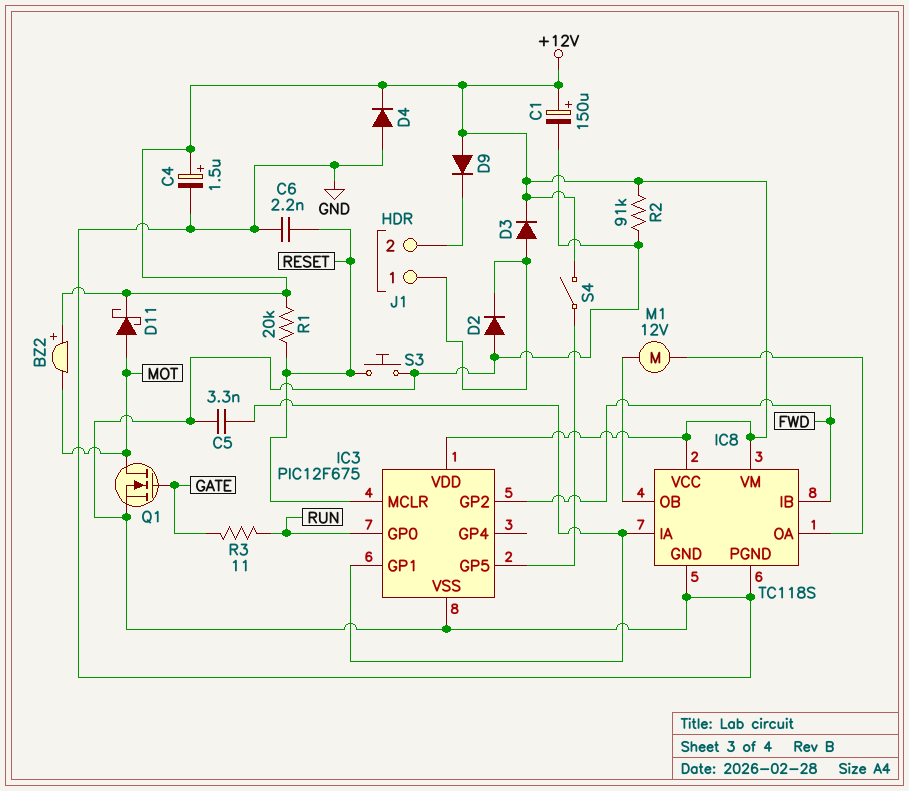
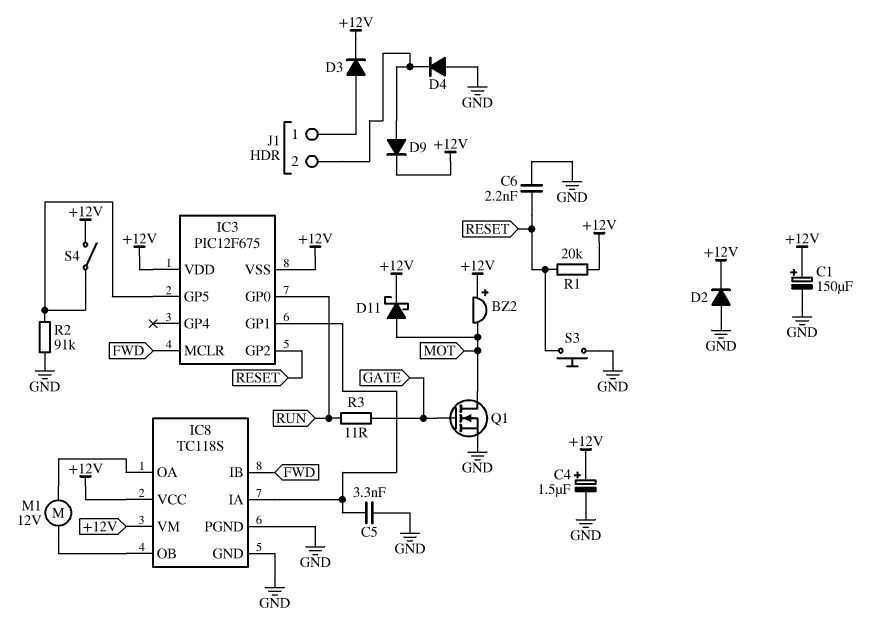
D2: diode (A GND, K J1/1) -> diode (A GND, K +12V)
D4: diode (A GND, K +12V) -> diode (A GND, K J1/2)
D9: diode (A +12V, K J1/2) -> diode (A J1/2, K +12V)
IC3 pin GP2: FWD -> RESET
IC3 pin MCLR: RESET -> FWD
IC3 pin VSS: GND -> +12V
R2: 91k (+12V, GND) -> 91k (GND, IC3/GP5)

